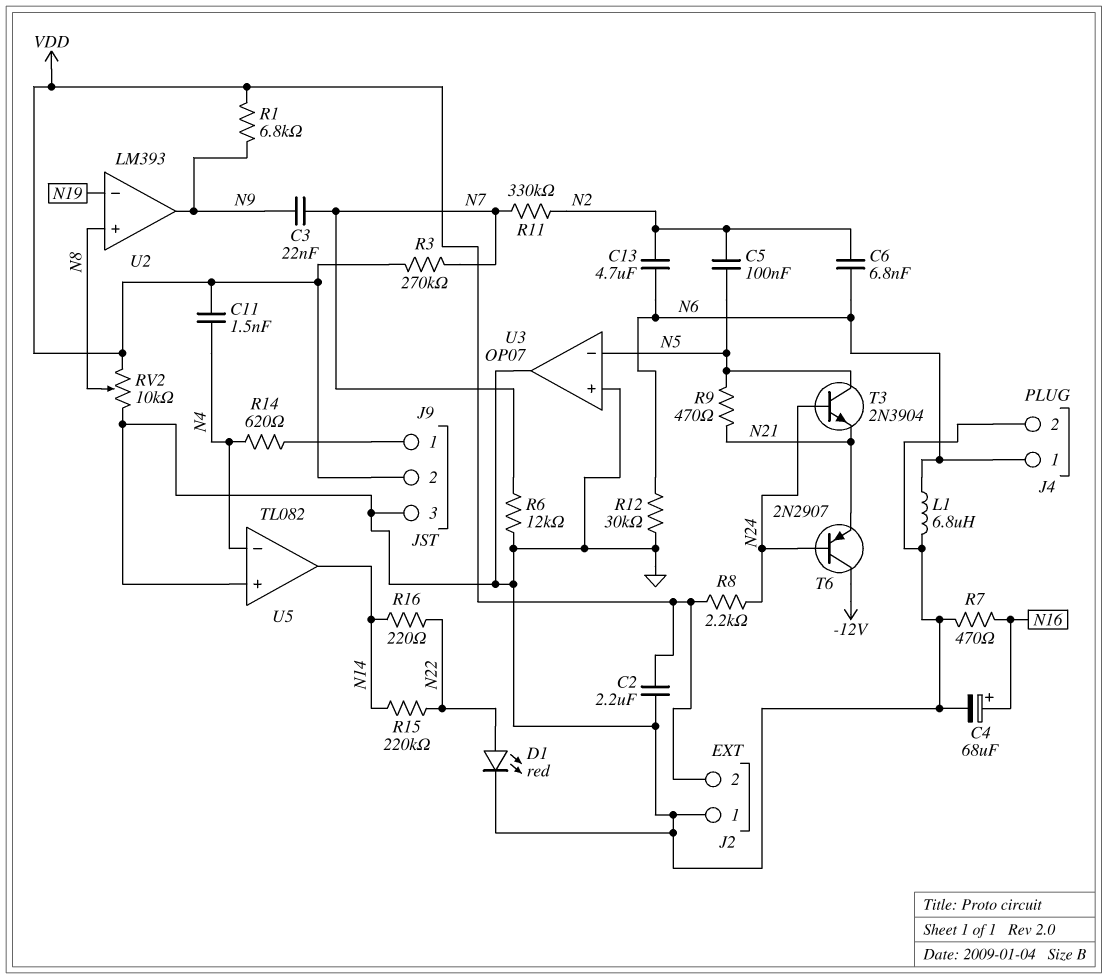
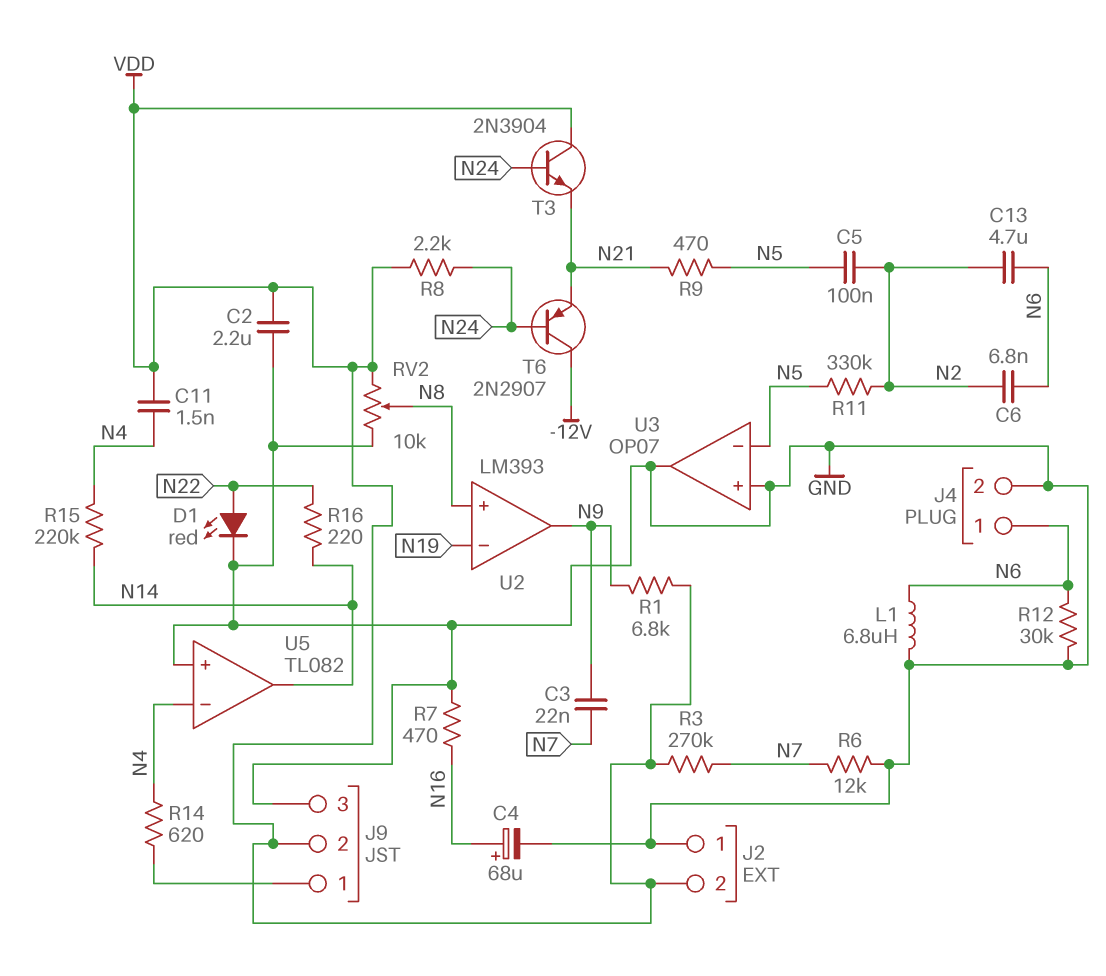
R11: 330k (N2, N7) -> 330k (N2, N5)
R15: 220k (N14, N22) -> 220k (N4, N14)
T3: NPN 2N3904 (B N24, C N5, E N21) -> NPN 2N3904 (B N24, C VDD, E N21)

